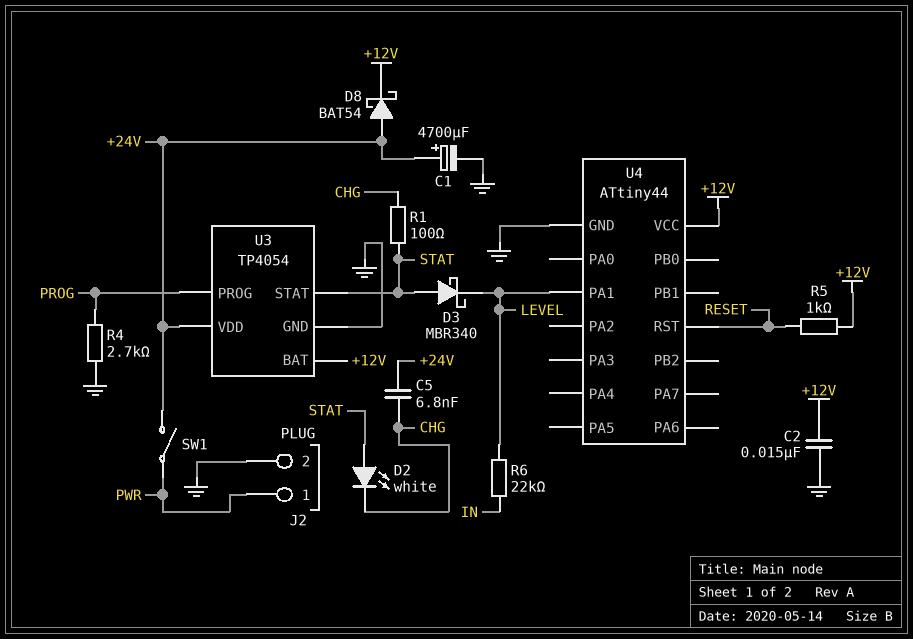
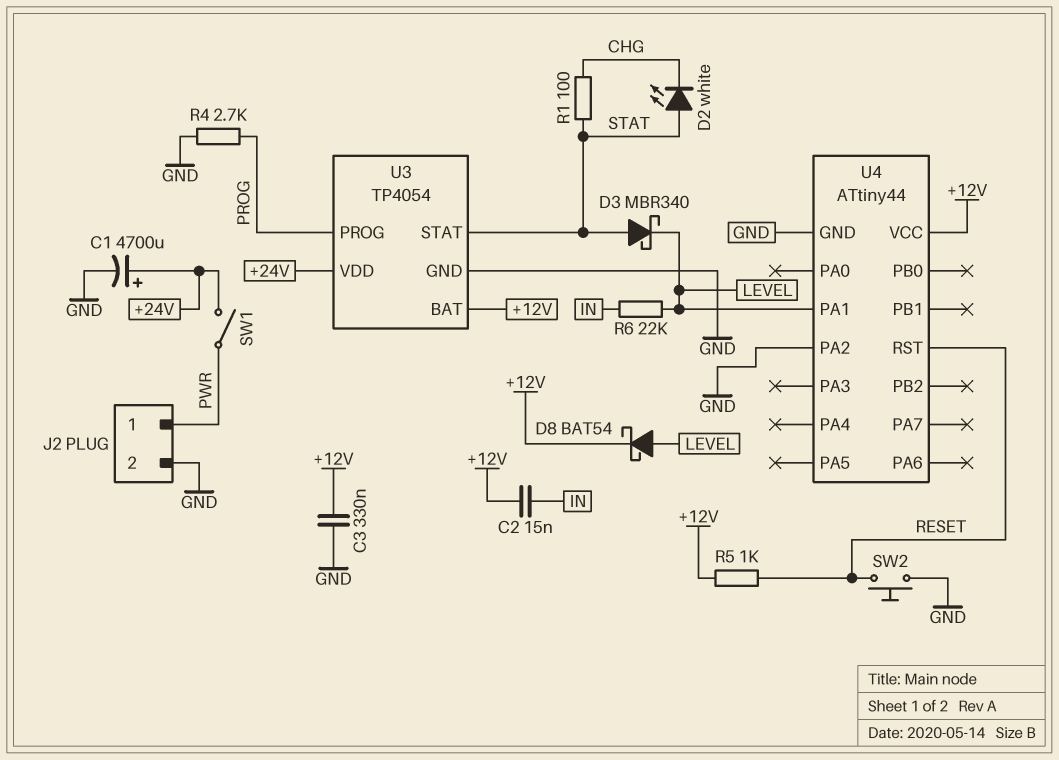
C2: 15nF (+12V, GND) -> 15nF (+12V, IN)
C3: none -> 330nF (+12V, GND)
C5: 6.8nF (+24V, CHG) -> none
D8: schottky BAT54 (A +24V, K +12V) -> schottky BAT54 (A LEVEL, K +12V)
SW2: none -> button (GND, RESET)
U4 pin PA2: none -> GND

